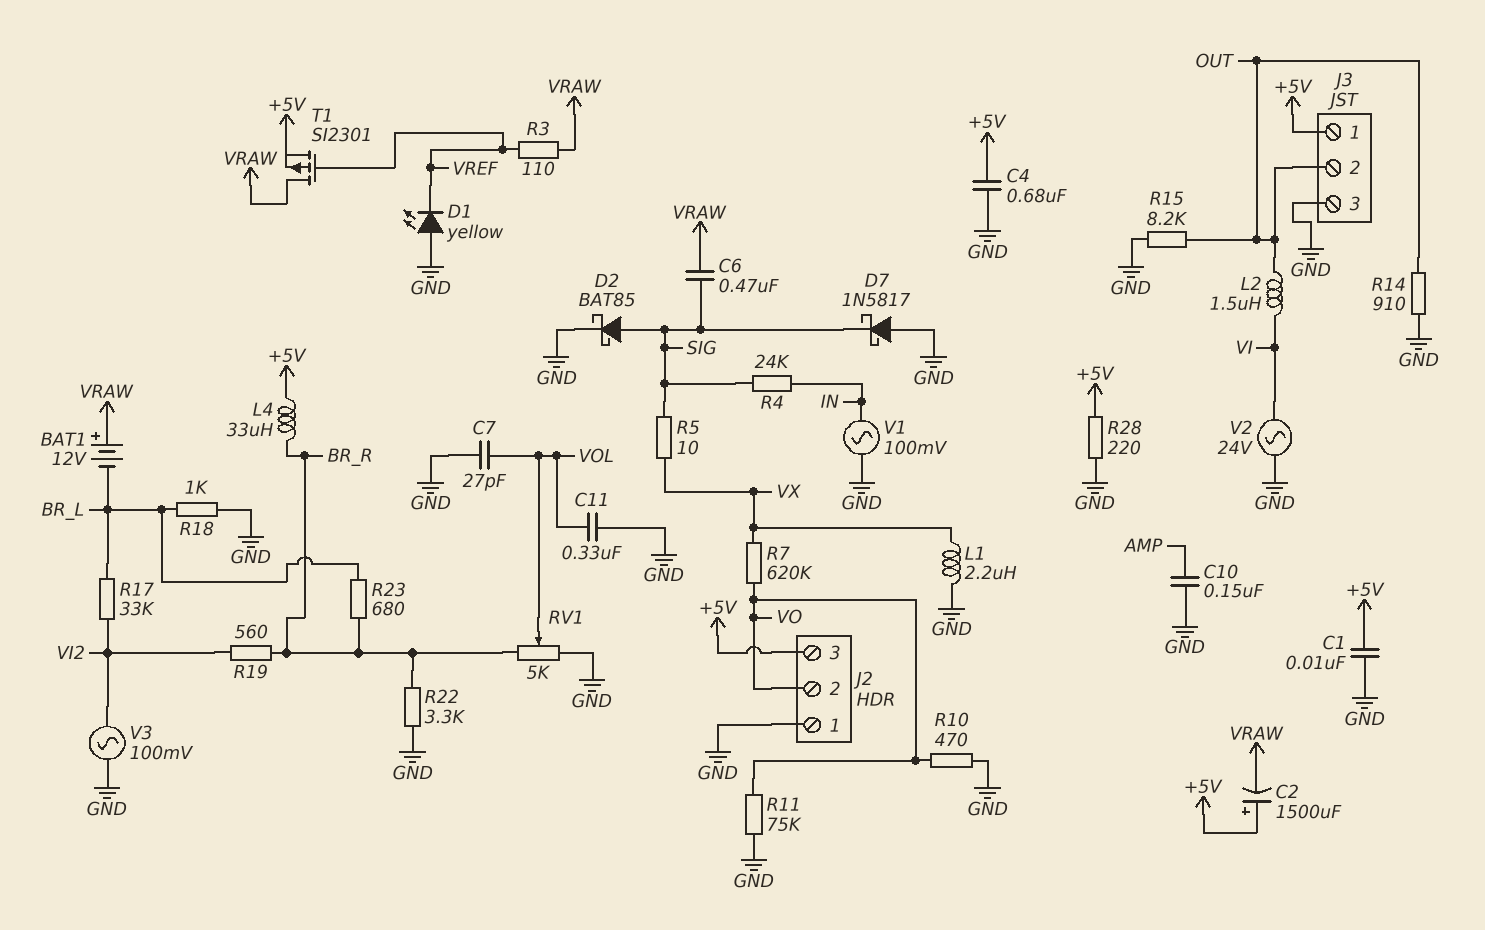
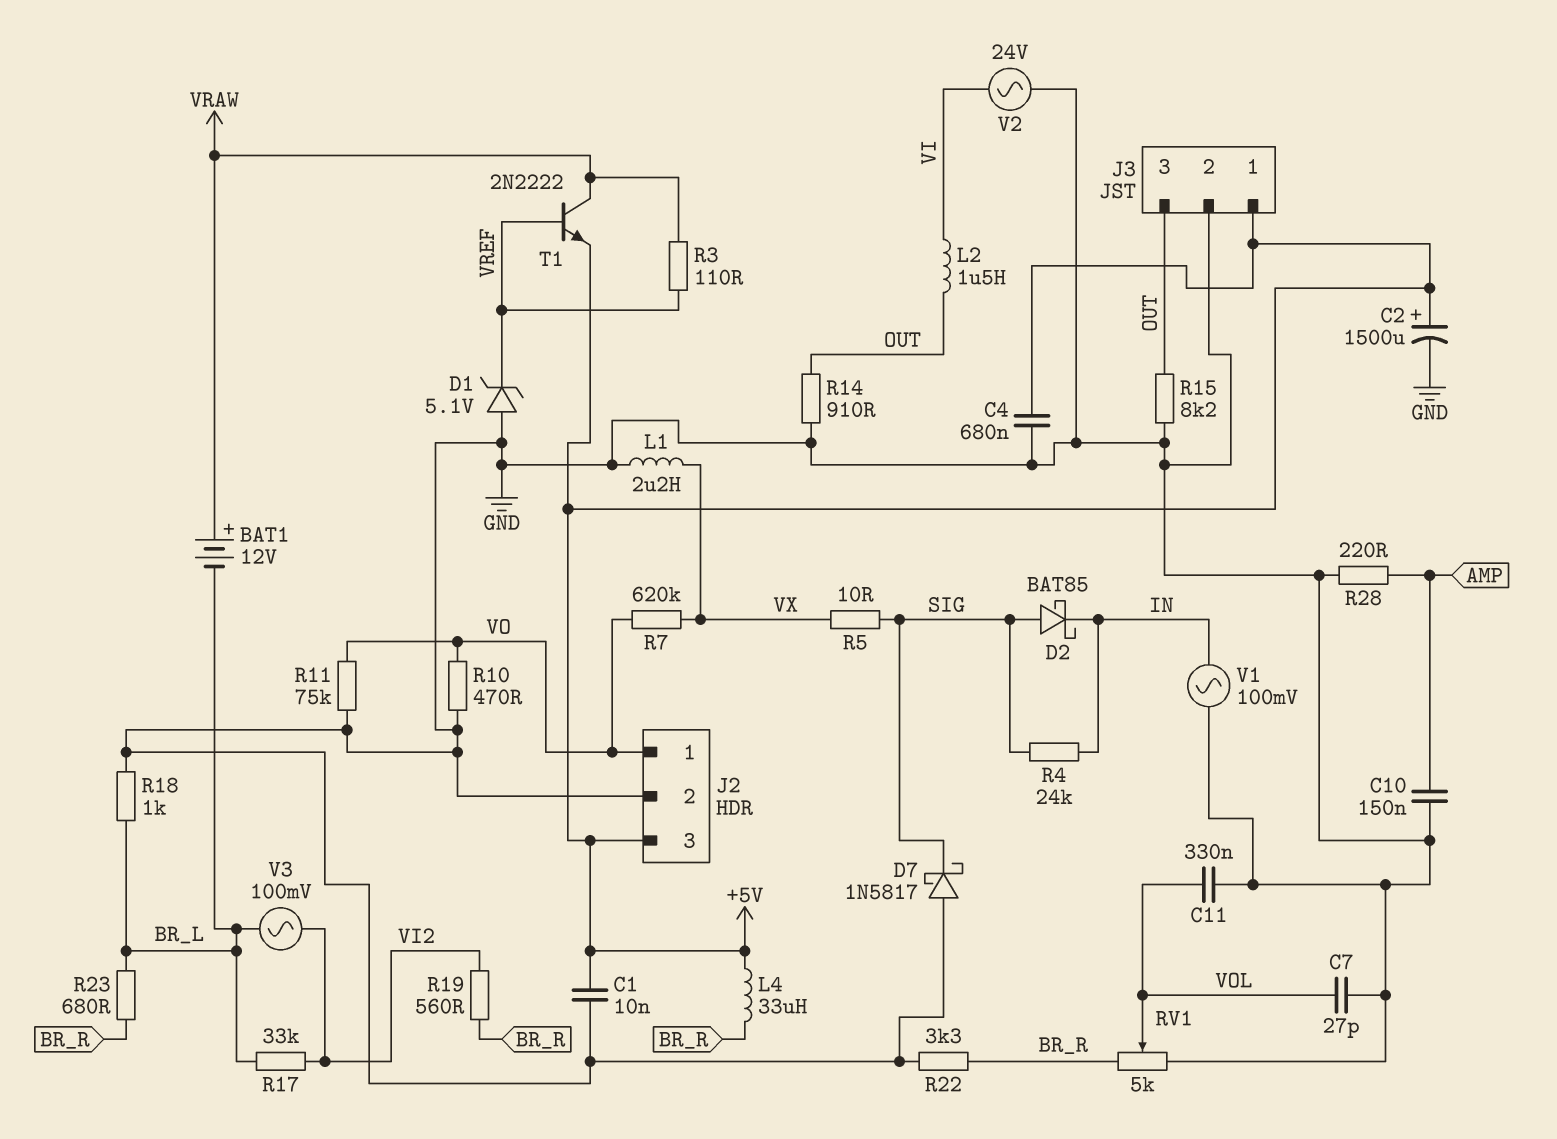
C2: 1500uF (plus +5V, minus VRAW) -> 1500uF (plus +5V, minus GND)
C6: 470nF (SIG, VRAW) -> none
D1: LED yellow (A GND, K VREF) -> zener 5.1V (A GND, K VREF)
D2: schottky BAT85 (A SIG, K GND) -> schottky BAT85 (A SIG, K IN)
J2 pin 1: GND -> VO
J2 pin 2: VO -> GND
J3 pin 2: OUT -> GND
J3 pin 3: GND -> OUT
R28: 220 (+5V, GND) -> 220 (AMP, GND)
T1: PMOS SI2301 (G VREF, D VRAW, S +5V) -> NPN 2N2222 (B VREF, C VRAW, E +5V)
V3: AC 100mV (GND, VI2) -> AC 100mV (BR_L, VI2)

